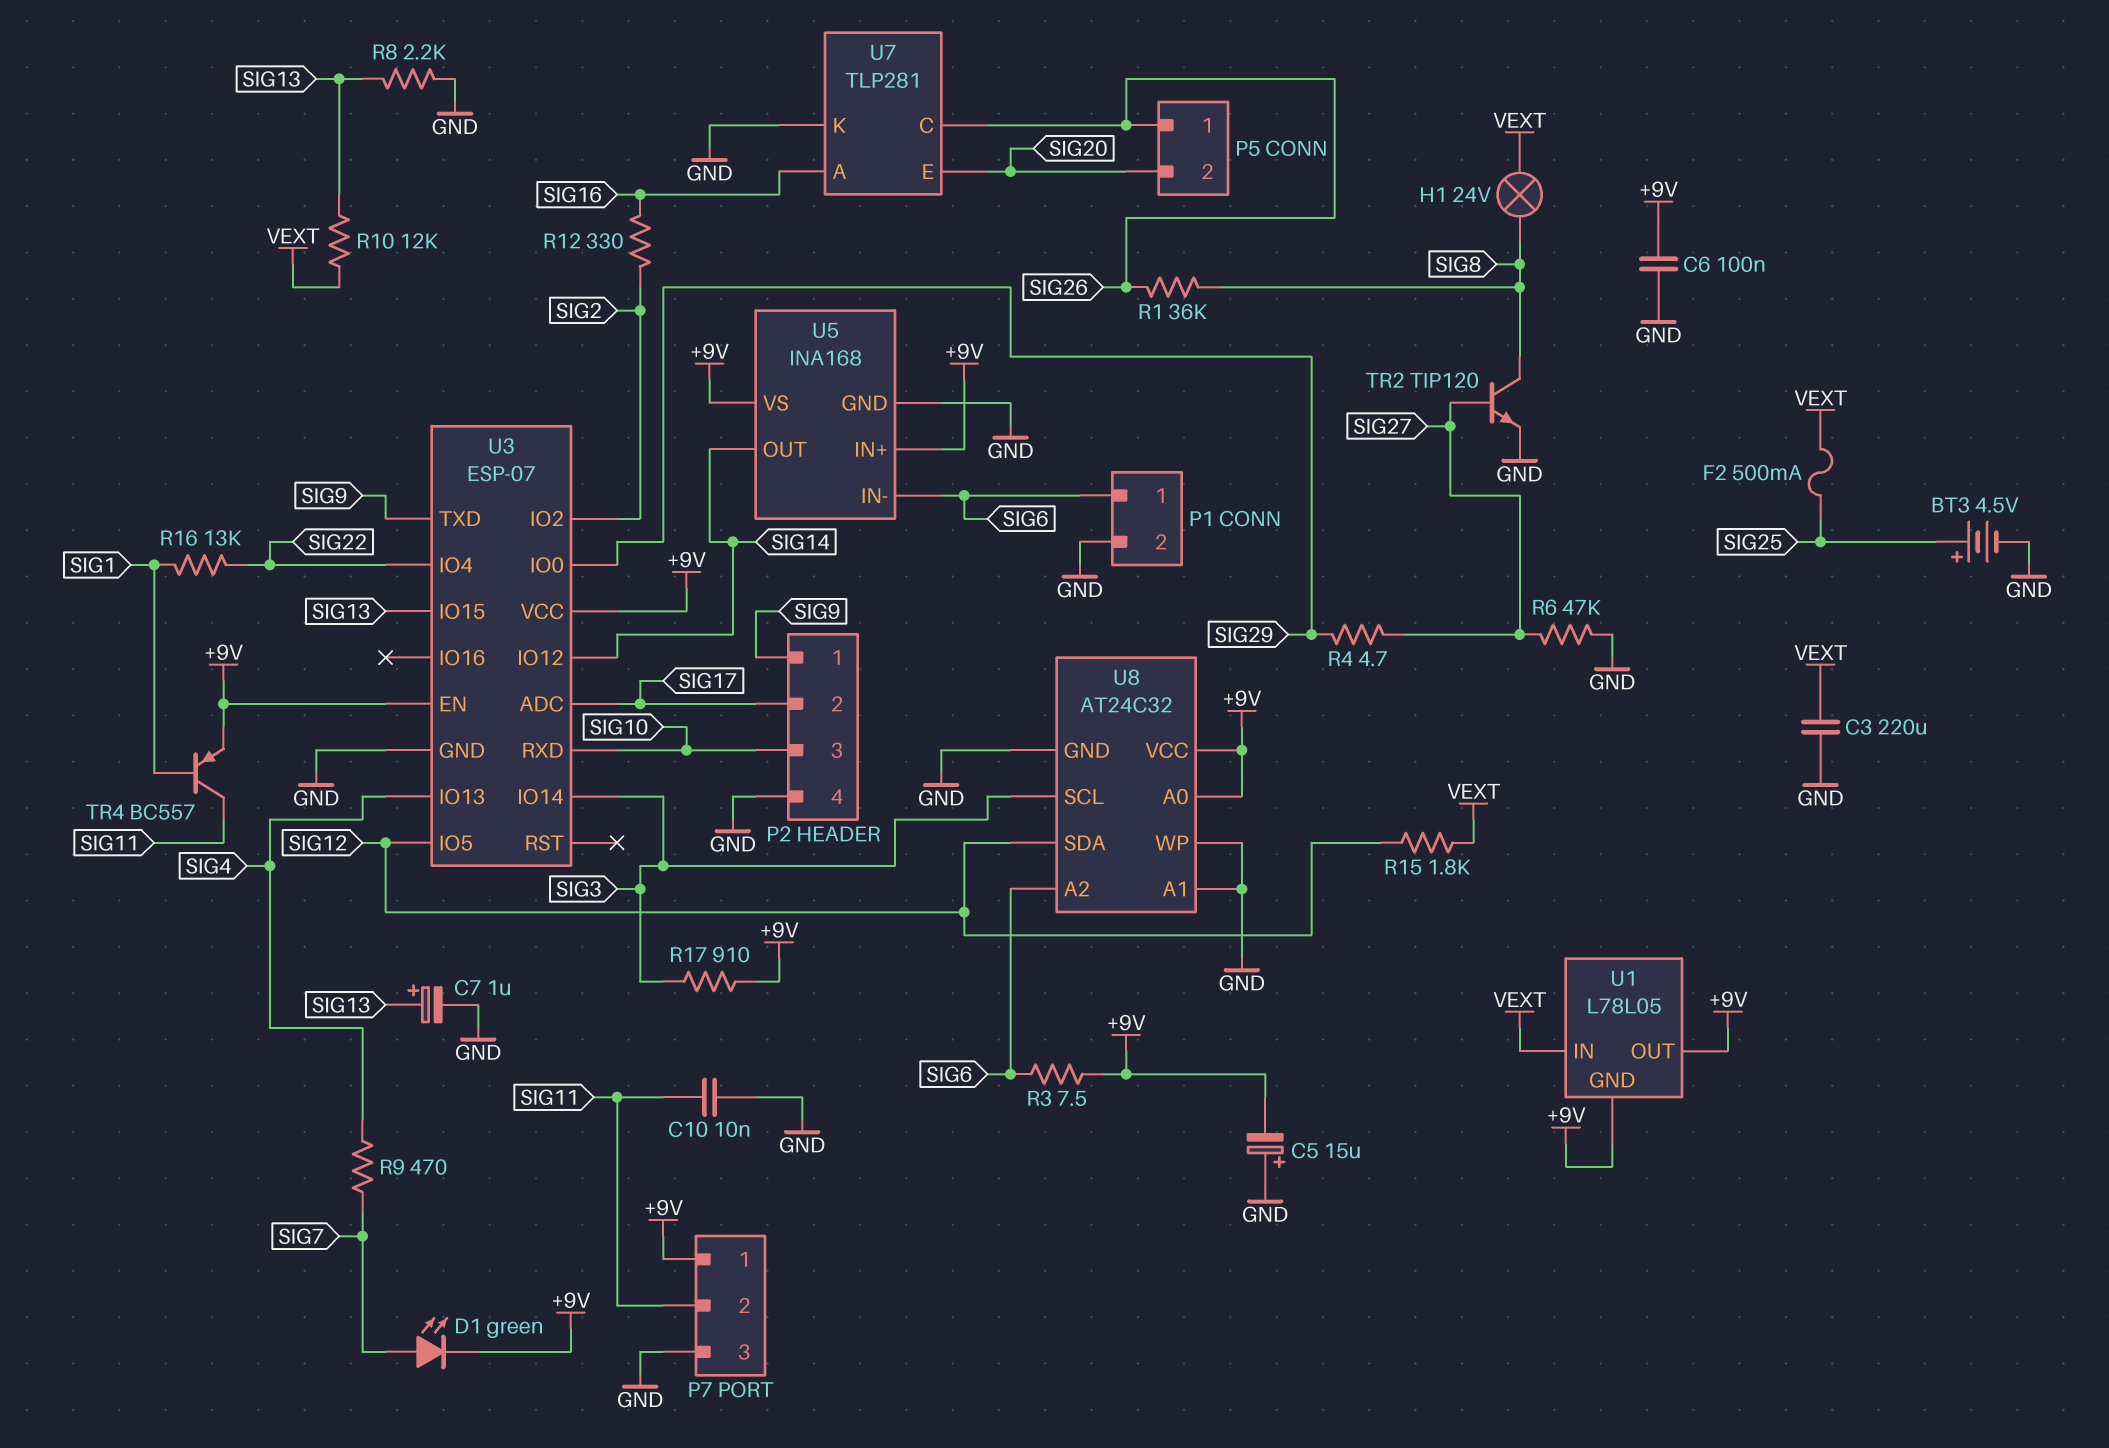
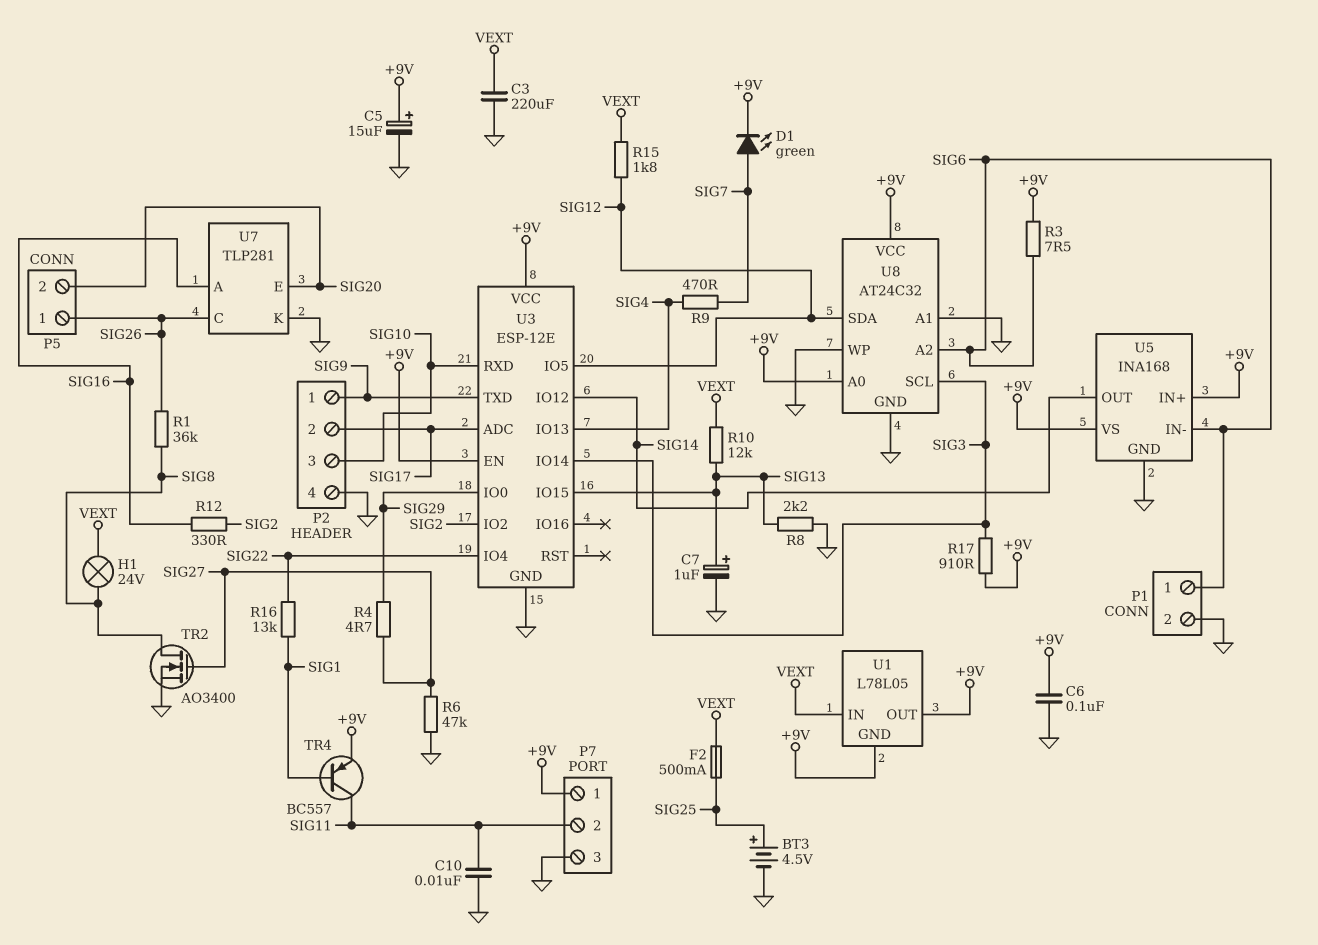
C5: 15uF (plus GND, minus +9V) -> 15uF (plus +9V, minus GND)
TR2: NPN TIP120 (B SIG27, C SIG8, E GND) -> NMOS AO3400 (G SIG27, D SIG8, S GND)
U3: ESP-07 -> ESP-12E

